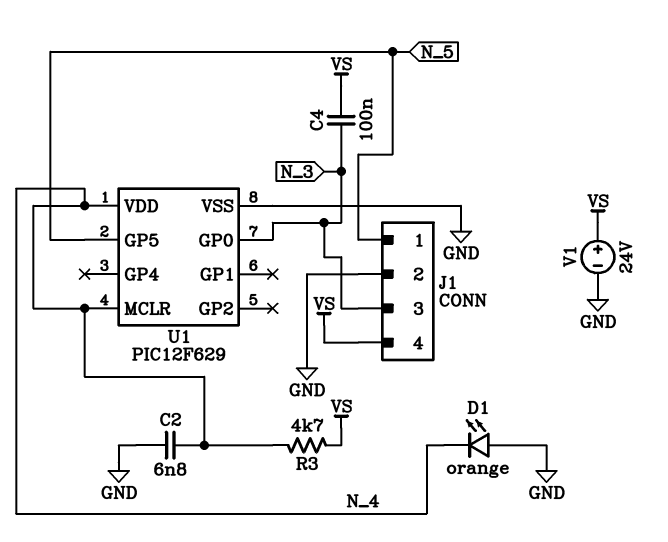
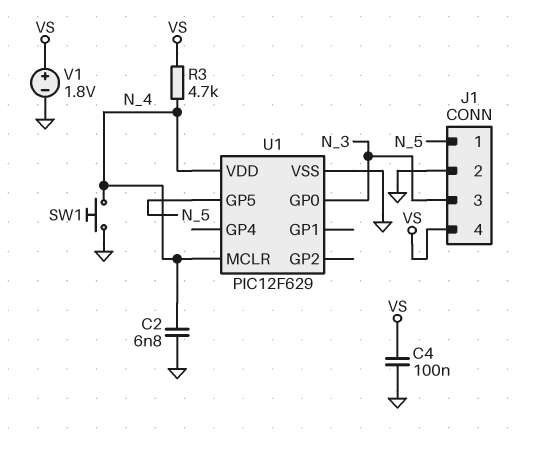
C4: 100nF (N_3, VS) -> 100nF (GND, VS)
D1: LED orange (A GND, K N_4) -> none
SW1: none -> button (GND, N_4)
V1: 24V (plus VS, minus GND) -> 1.8V (plus VS, minus GND)

